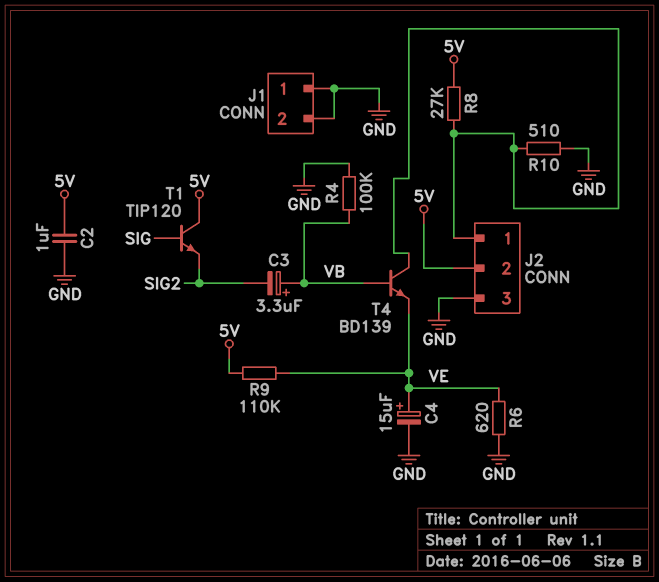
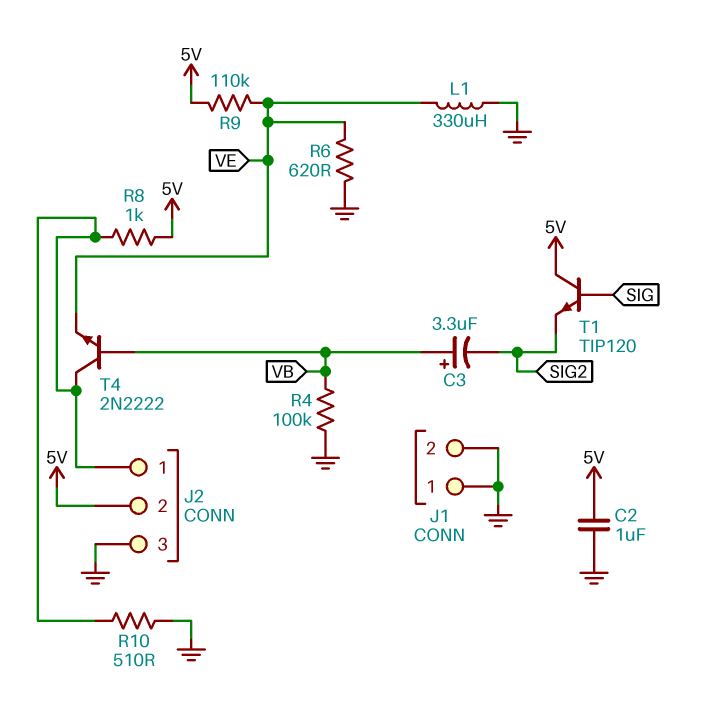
C4: 15uF (plus VE, minus GND) -> none
L1: none -> 330uH (GND, VE)
R8: 27k (5V, J2/1) -> 1k (5V, J2/1)
T4: NPN BD139 (B VB, C J2/1, E VE) -> NPN 2N2222 (B VB, C J2/1, E VE)

